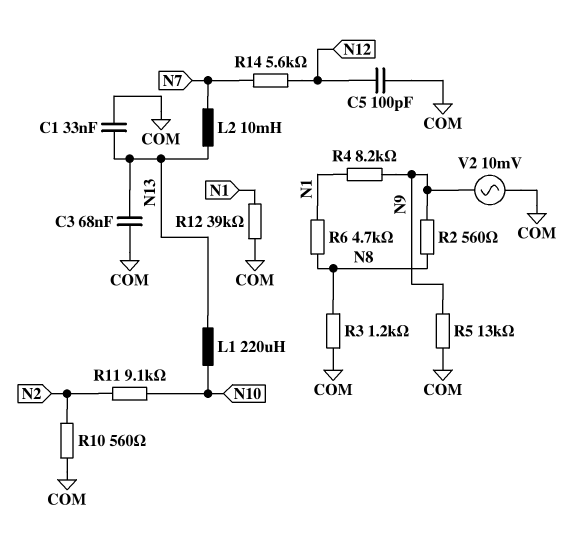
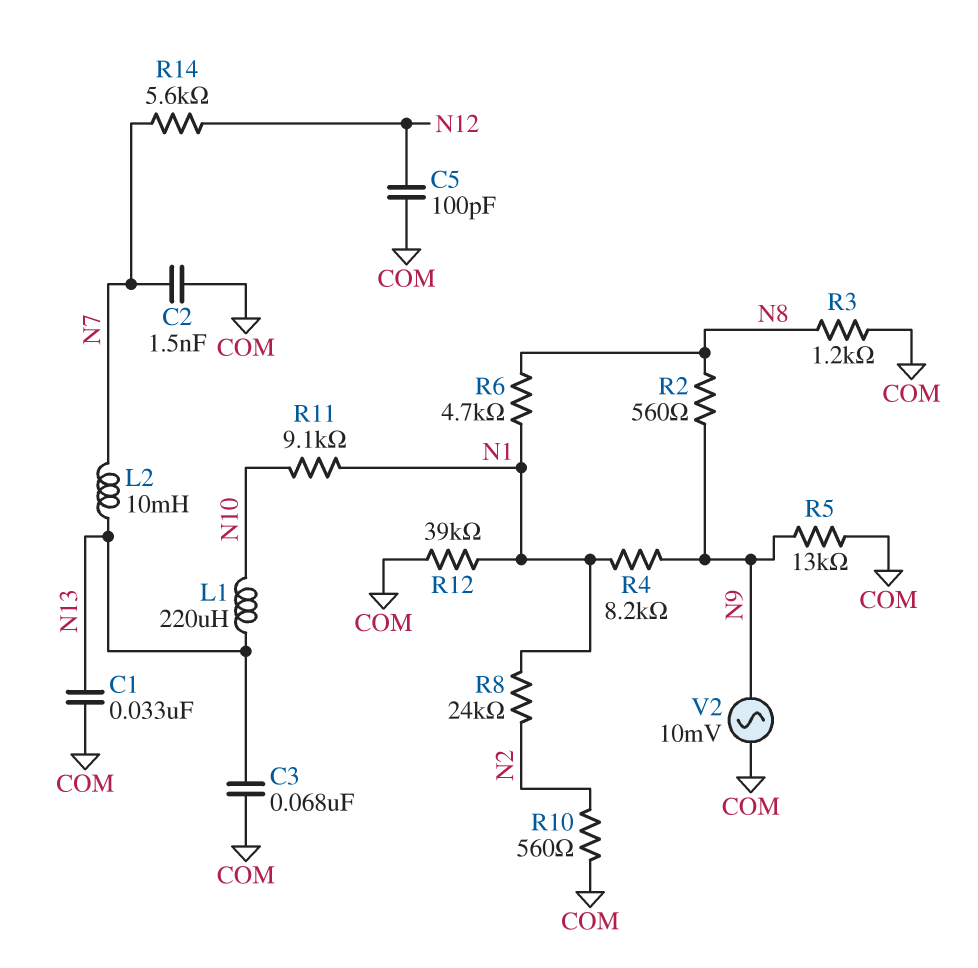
C2: none -> 1.5nF (COM, N7)
R8: none -> 24k (N1, N2)
R11: 9.1k (N2, N10) -> 9.1k (N1, N10)

